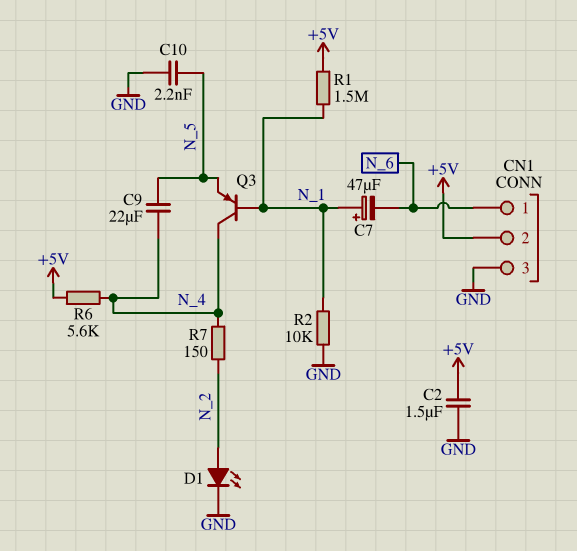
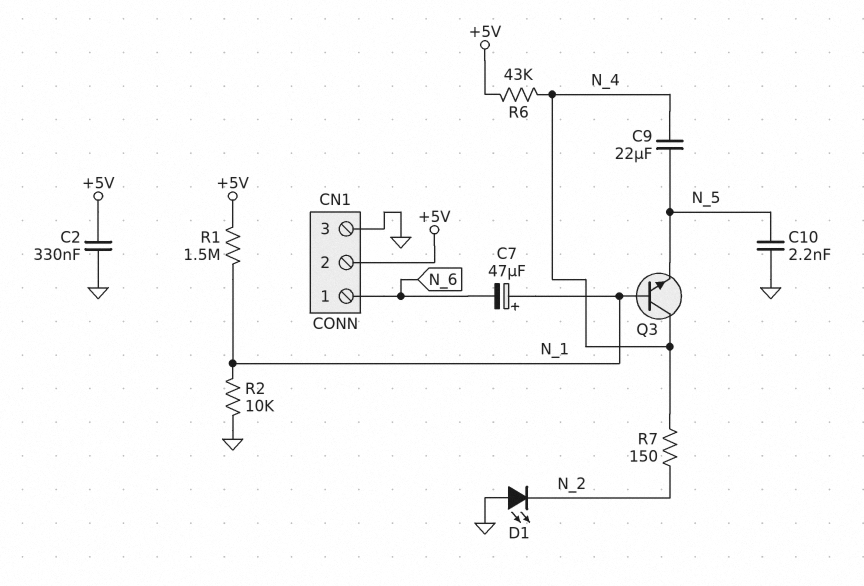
C2: 1.5uF (+5V, GND) -> 330nF (+5V, GND)
D1: LED (A N_2, K GND) -> LED (A GND, K N_2)
Q3: PNP (B N_1, C N_4, E N_5) -> NPN (B N_1, C N_4, E N_5)
R6: 5.6k (+5V, N_4) -> 43k (+5V, N_4)

